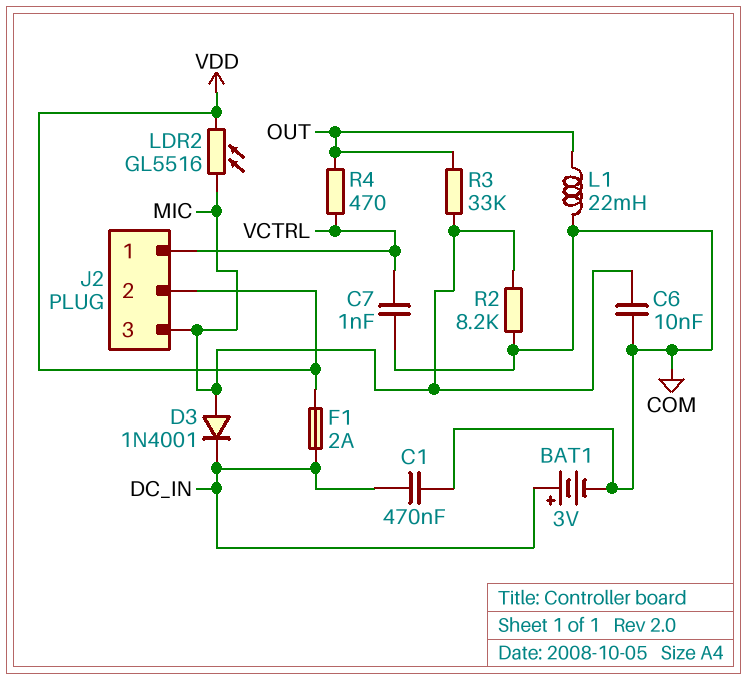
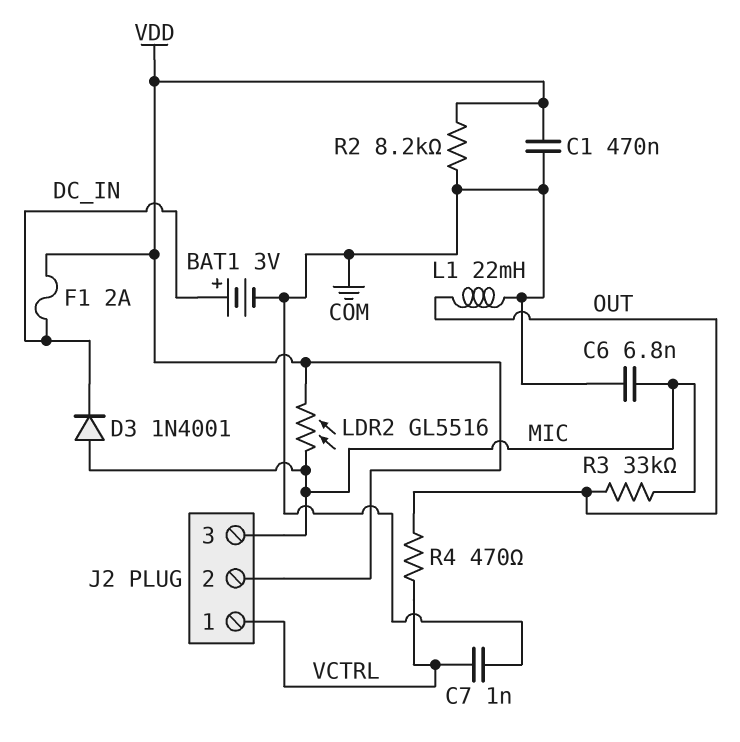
C1: 470nF (COM, DC_IN) -> 470nF (COM, VDD)
C6: 10nF (COM, MIC) -> 6.8nF (COM, MIC)
R2: 8.2k (COM, MIC) -> 8.2k (COM, VDD)

